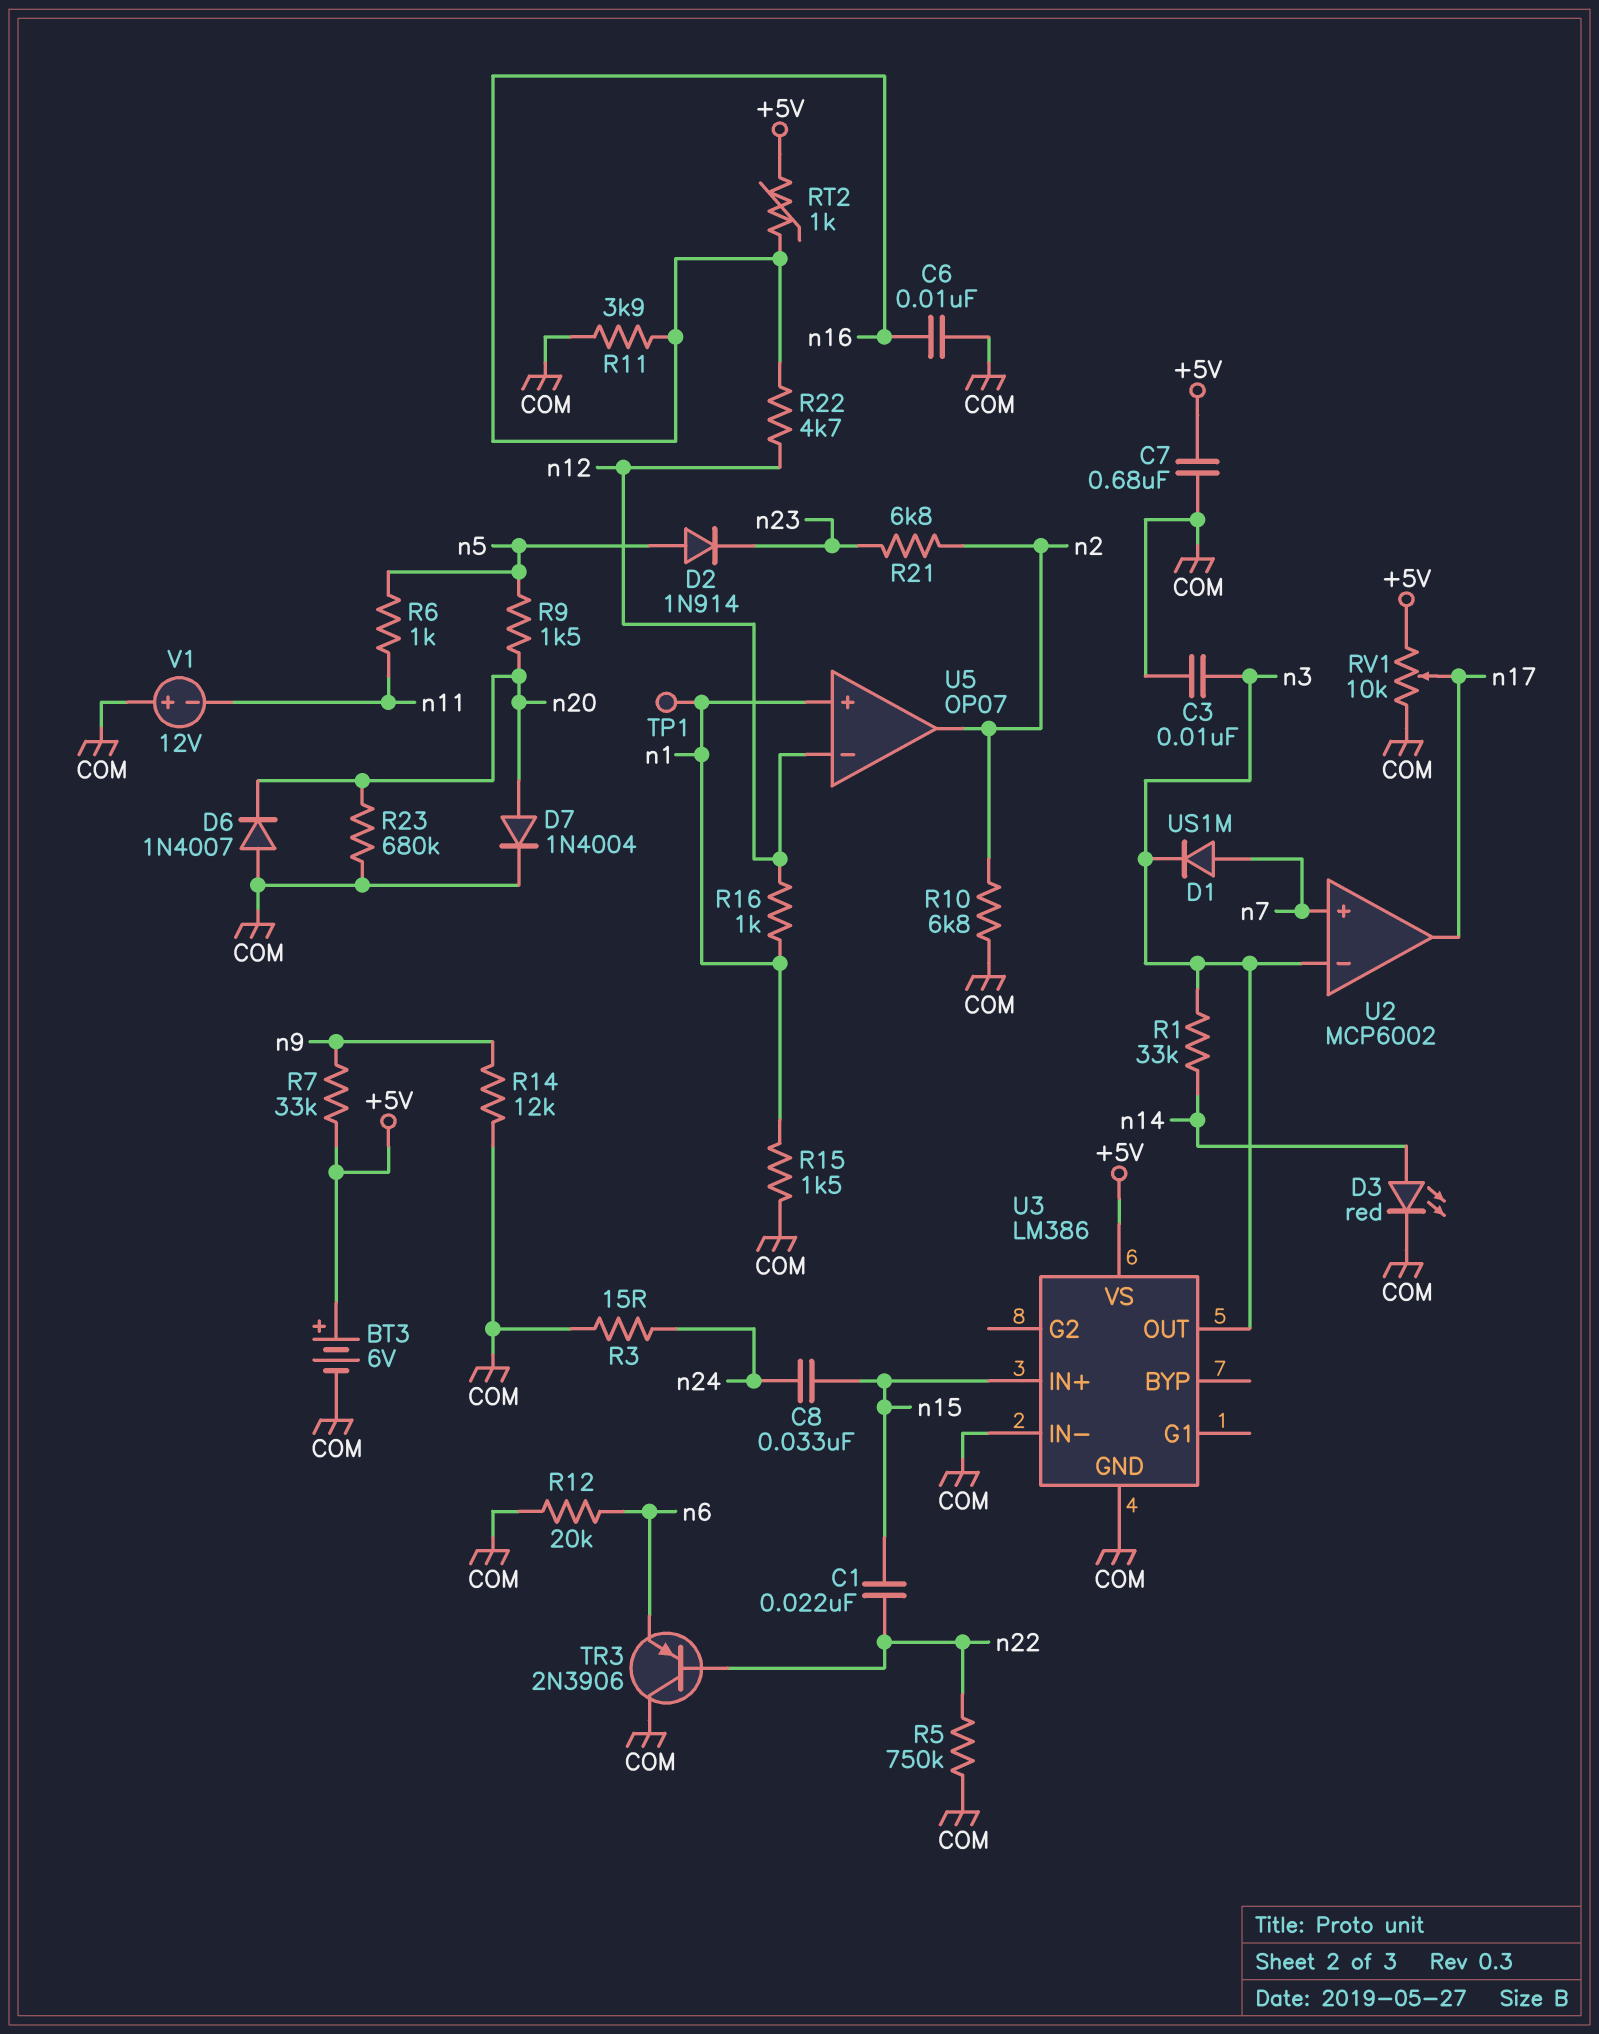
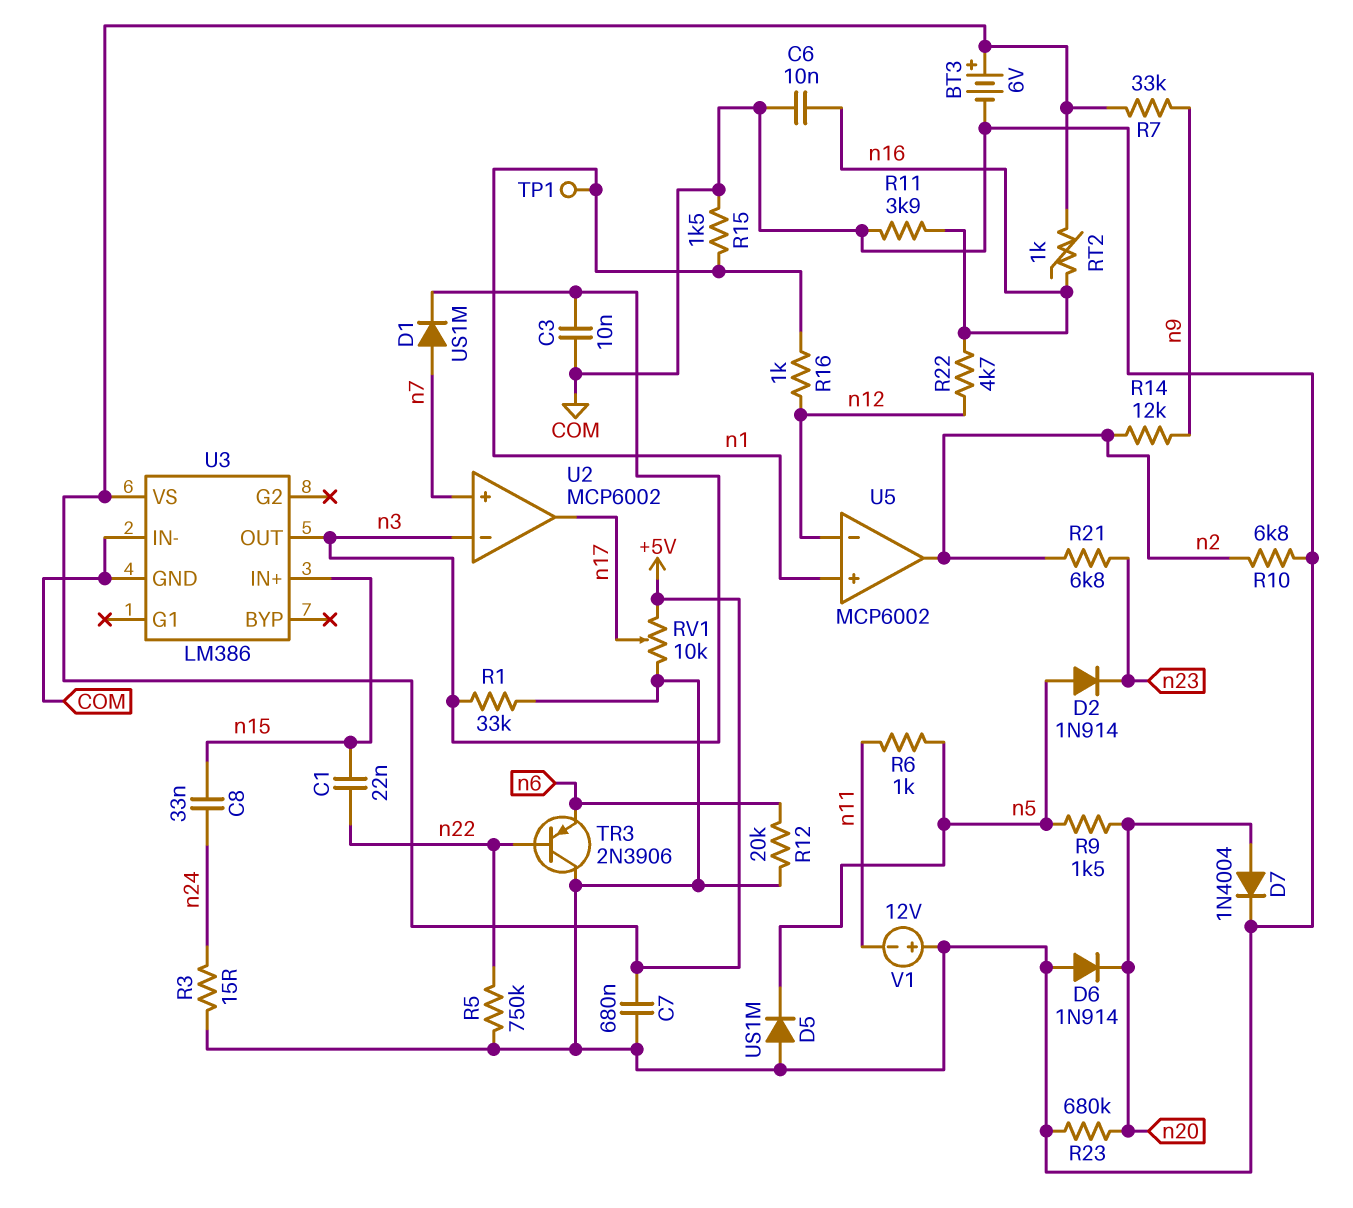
D3: LED red (A n14, K COM) -> none
D5: none -> diode US1M (A COM, K n5)
D6: diode 1N4007 (A COM, K n20) -> diode 1N914 (A COM, K n20)
R1: 33k (n3, n14) -> 33k (COM, n3)
R14: 12k (COM, n9) -> 12k (n2, n9)
U5: OP07 -> MCP6002

